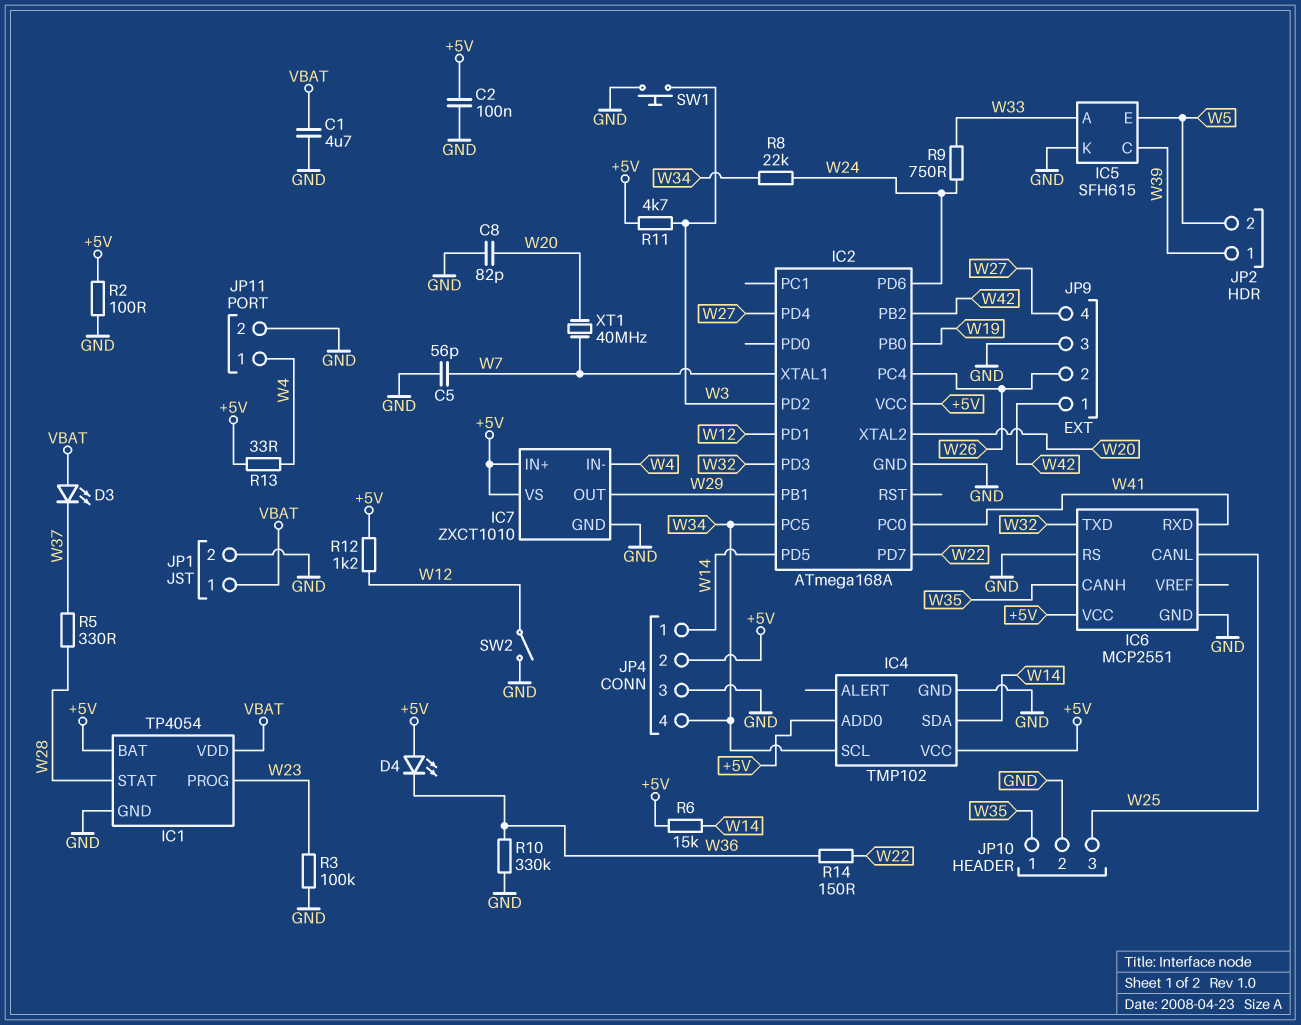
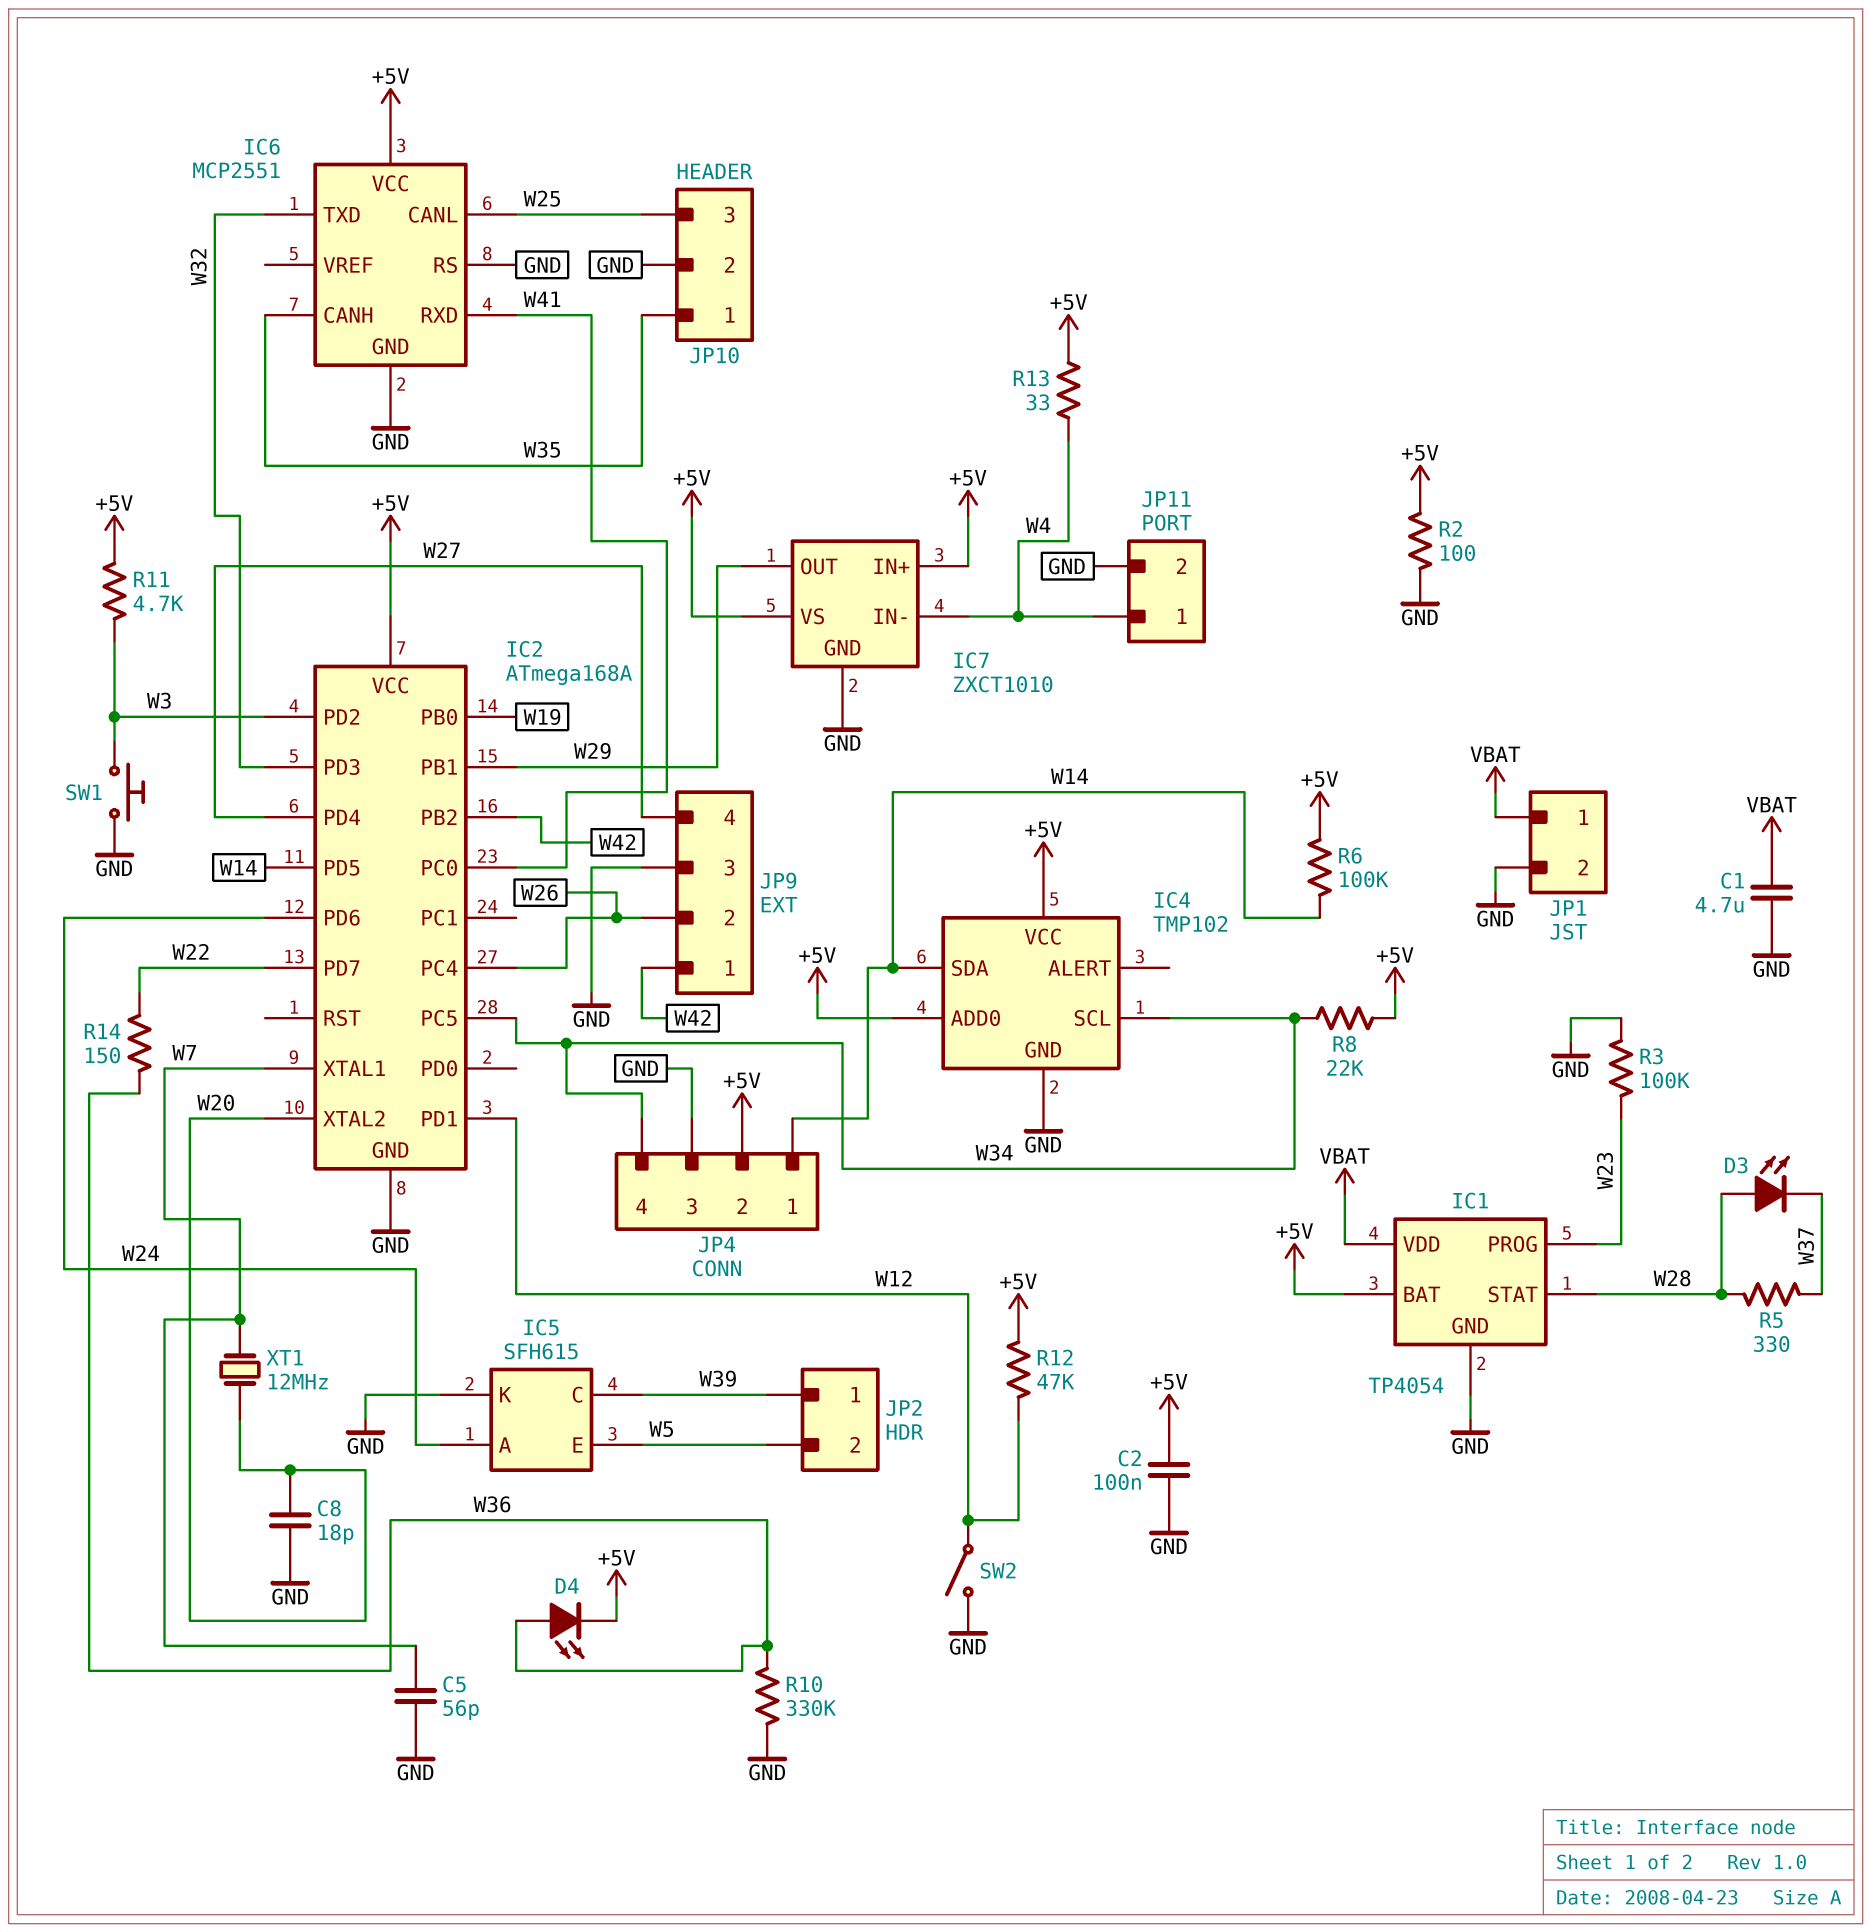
C8: 82pF (GND, W20) -> 18pF (GND, W20)
D3: LED (A VBAT, K W37) -> LED (A W28, K W37)
D4: LED (A +5V, K W36) -> LED (A W36, K +5V)
IC5 pin A: W33 -> W24
R6: 15k (+5V, W14) -> 100k (+5V, W14)
R8: 22k (W24, W34) -> 22k (+5V, W34)
R9: 750 (W24, W33) -> none
R12: 1.2k (+5V, W12) -> 47k (+5V, W12)
XT1: 40MHz (W7, W20) -> 12MHz (W7, W20)

